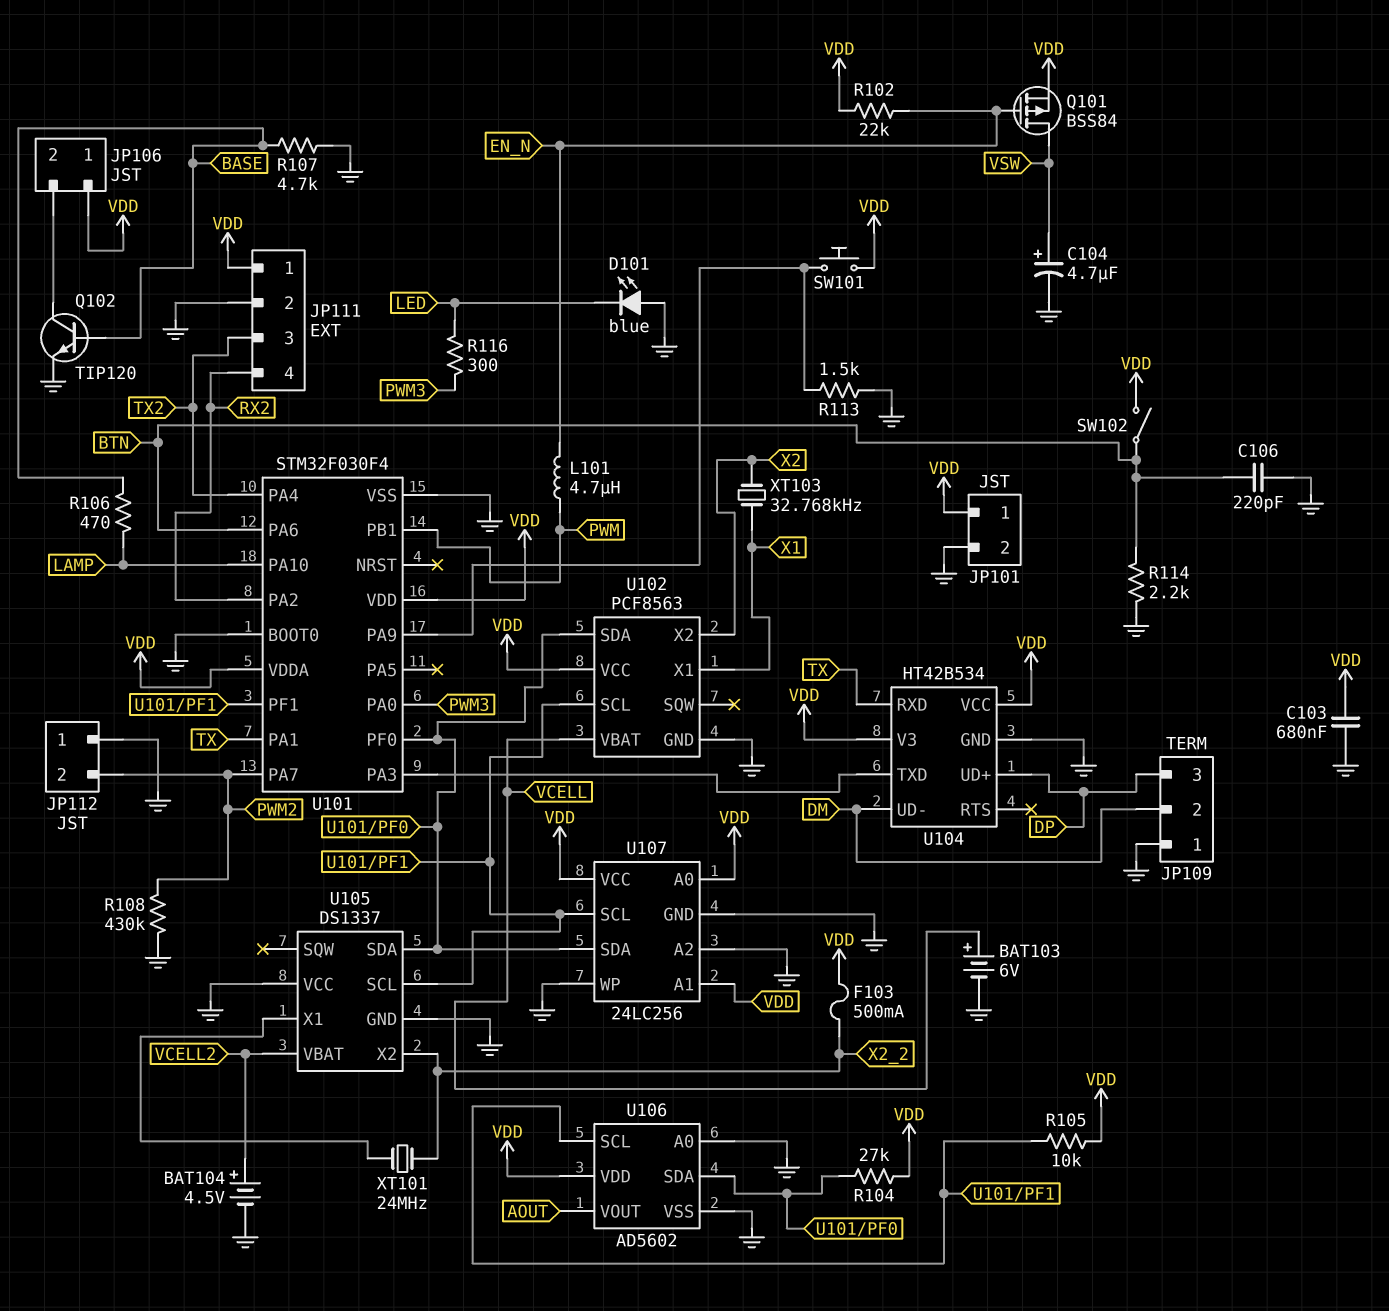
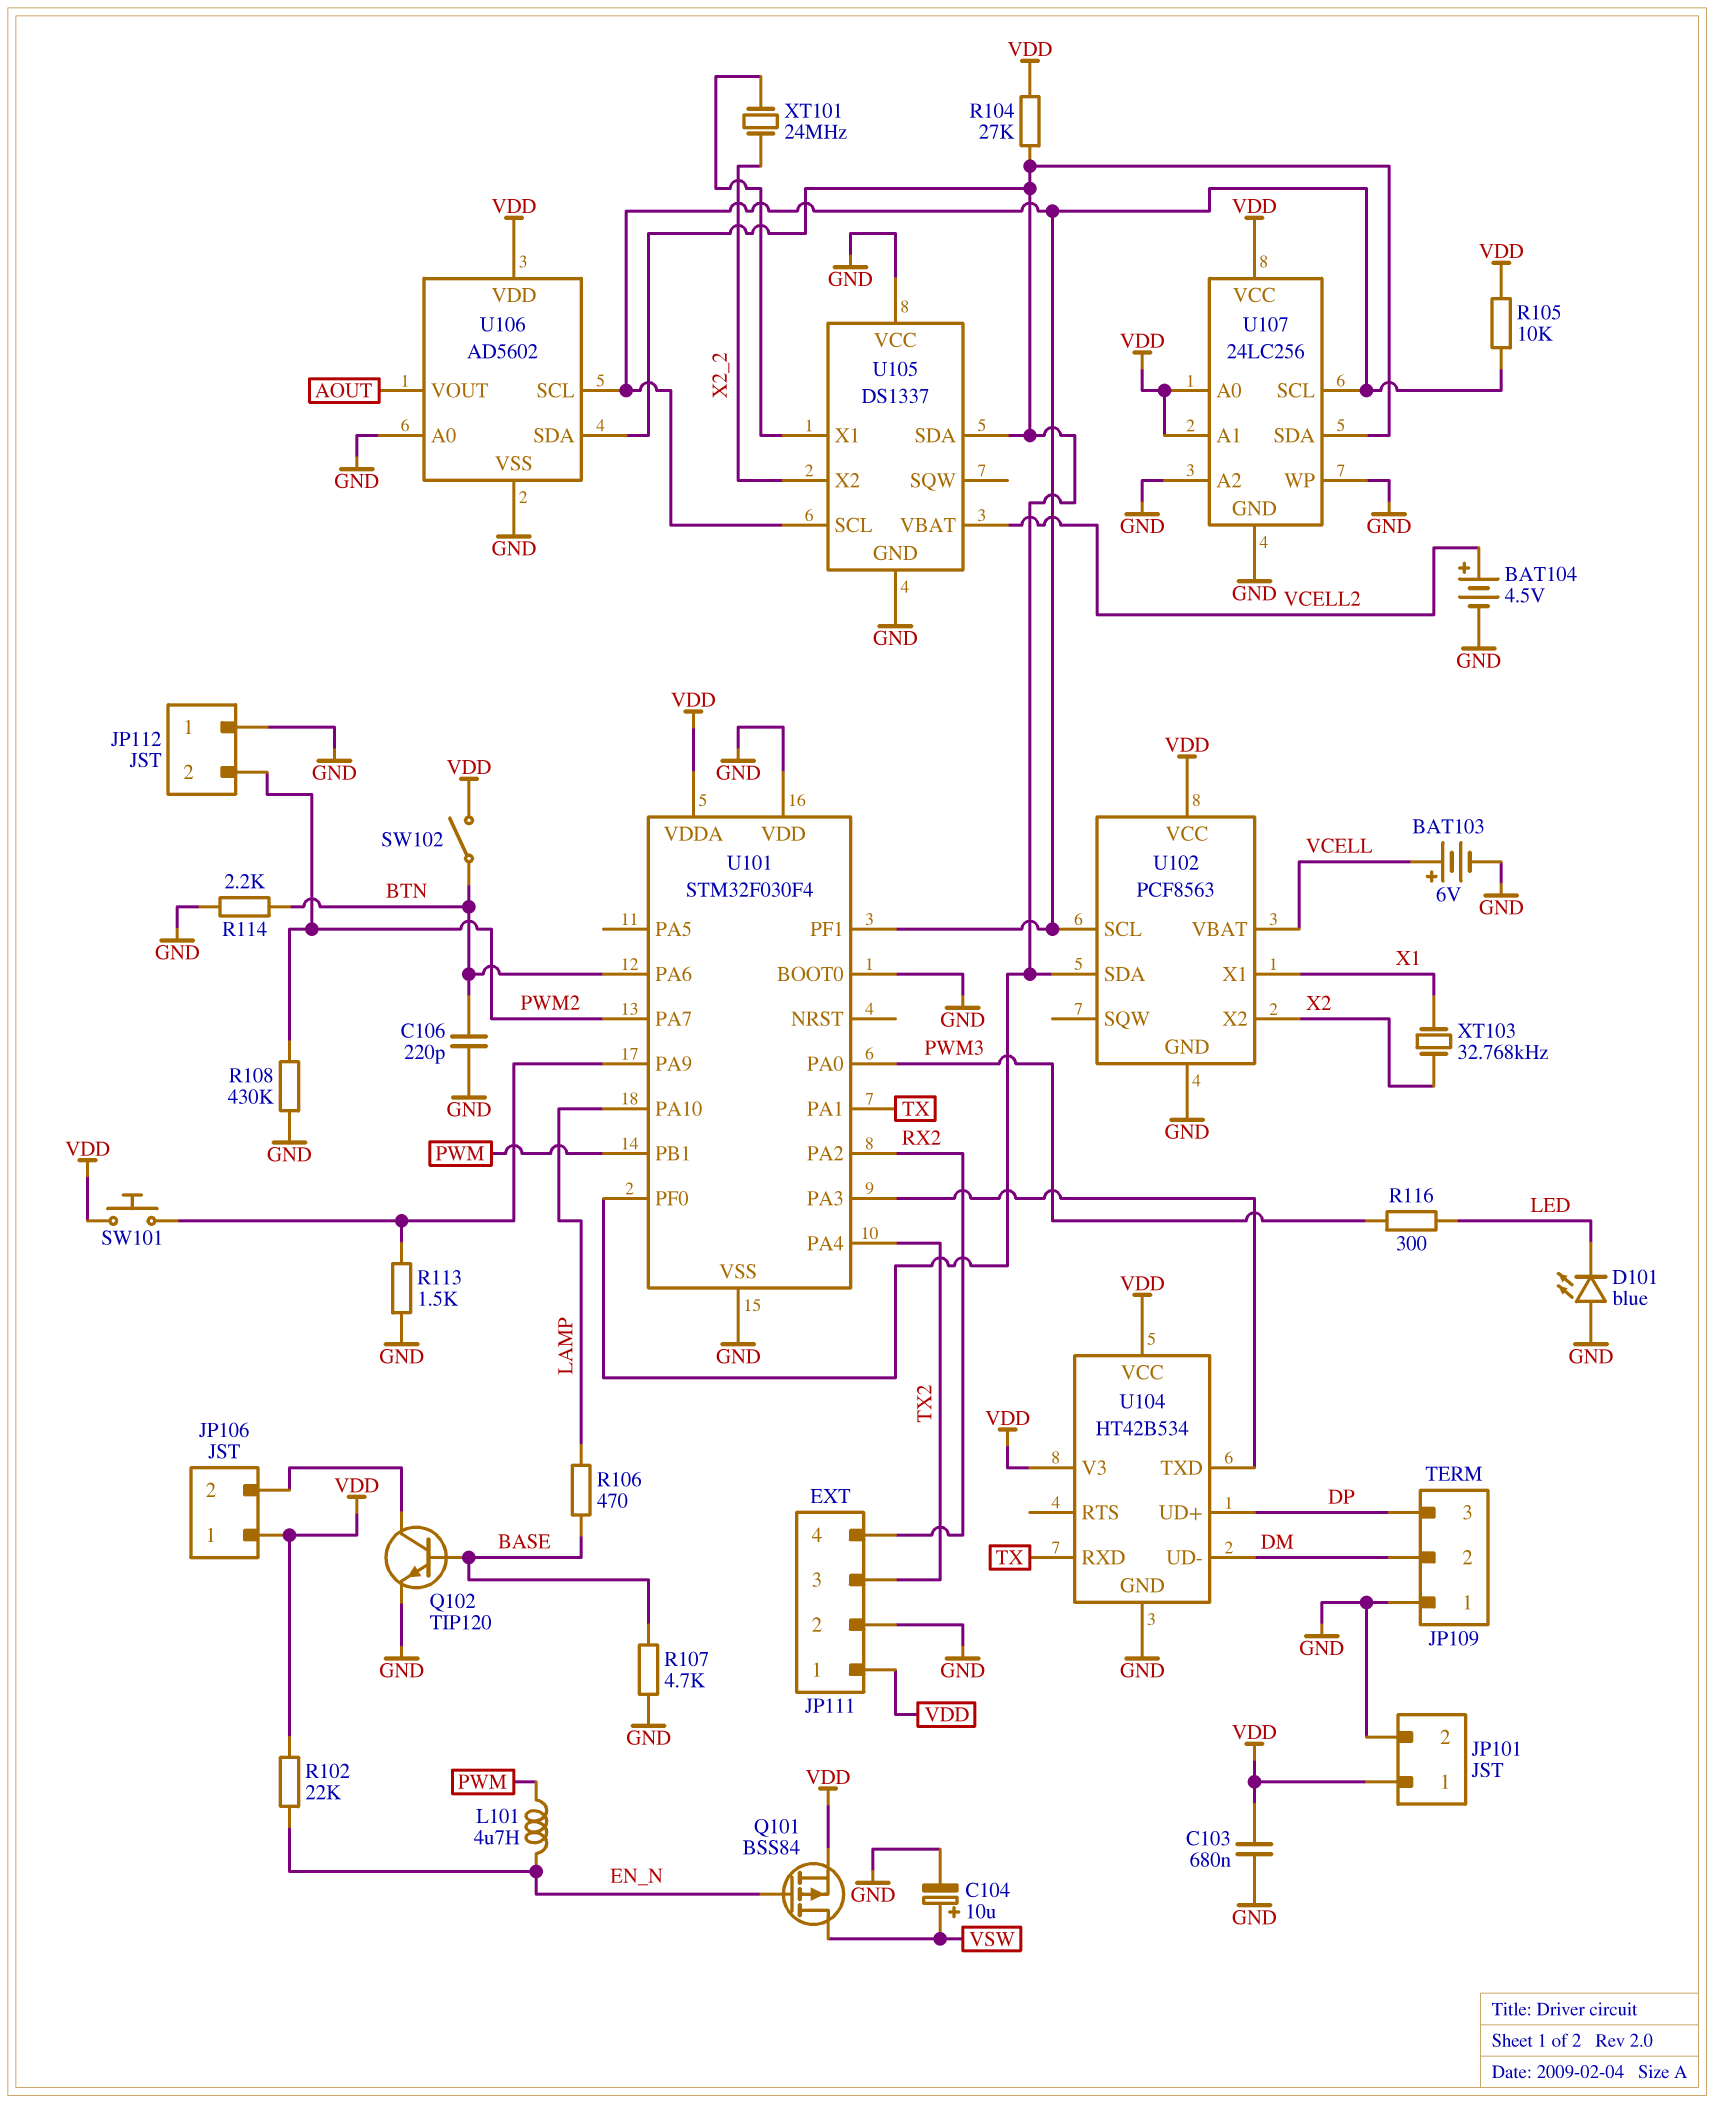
C104: 4.7uF (plus VSW, minus GND) -> 10uF (plus VSW, minus GND)
F103: 500mA (VDD, X2_2) -> none
U101 pin VDD: VDD -> GND

